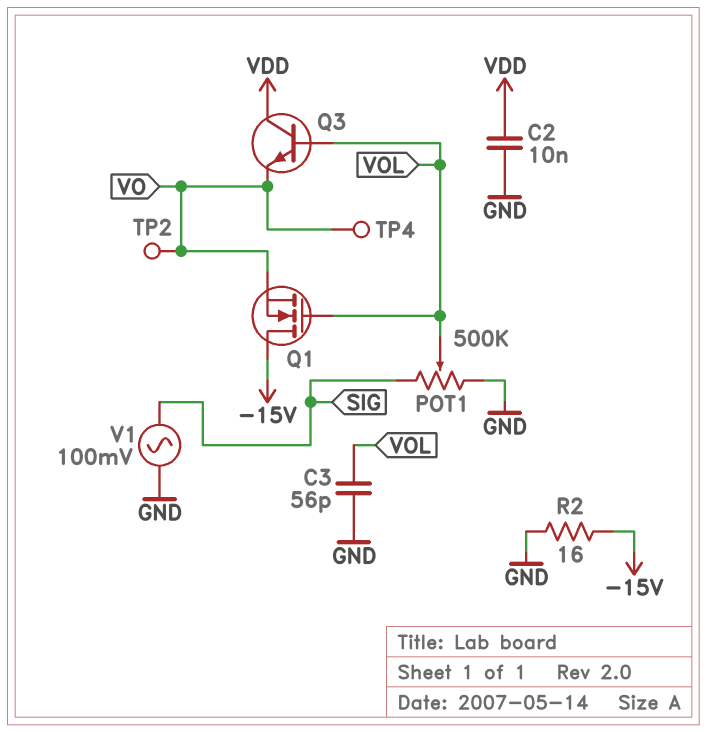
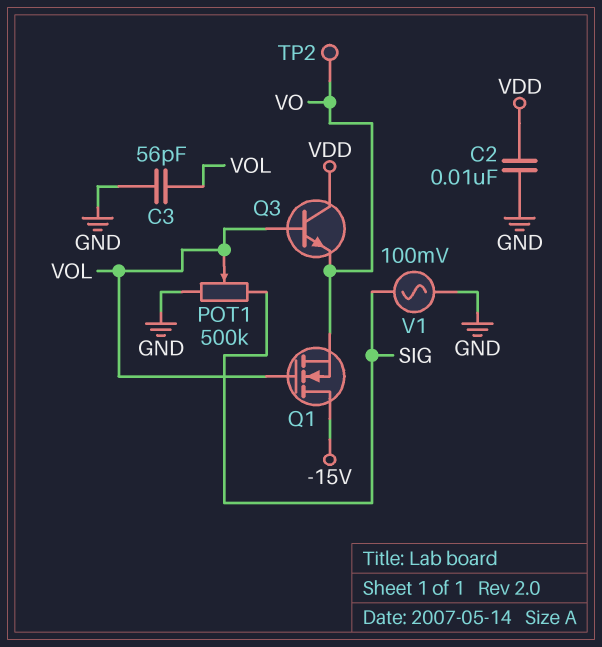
R2: 16 (-15V, GND) -> none
TP4: test point (VO) -> none

